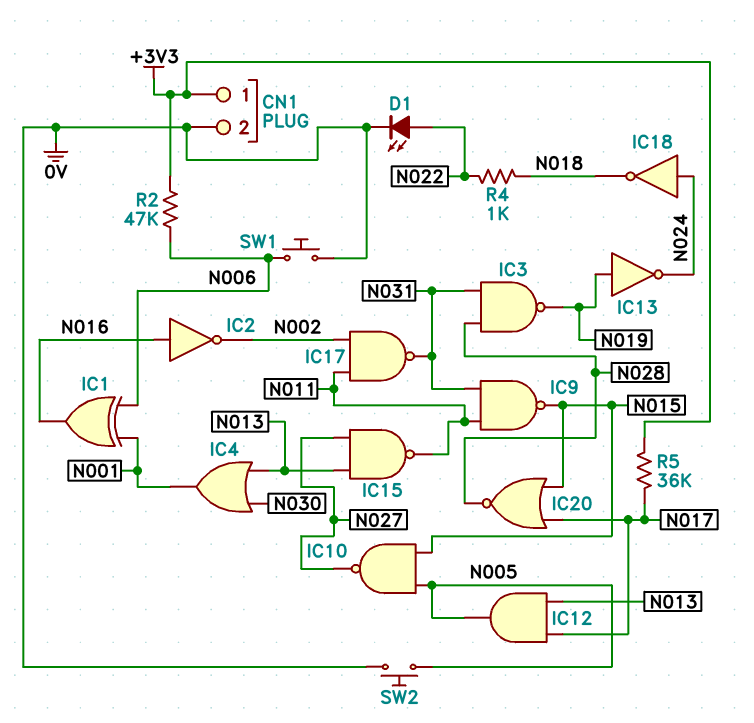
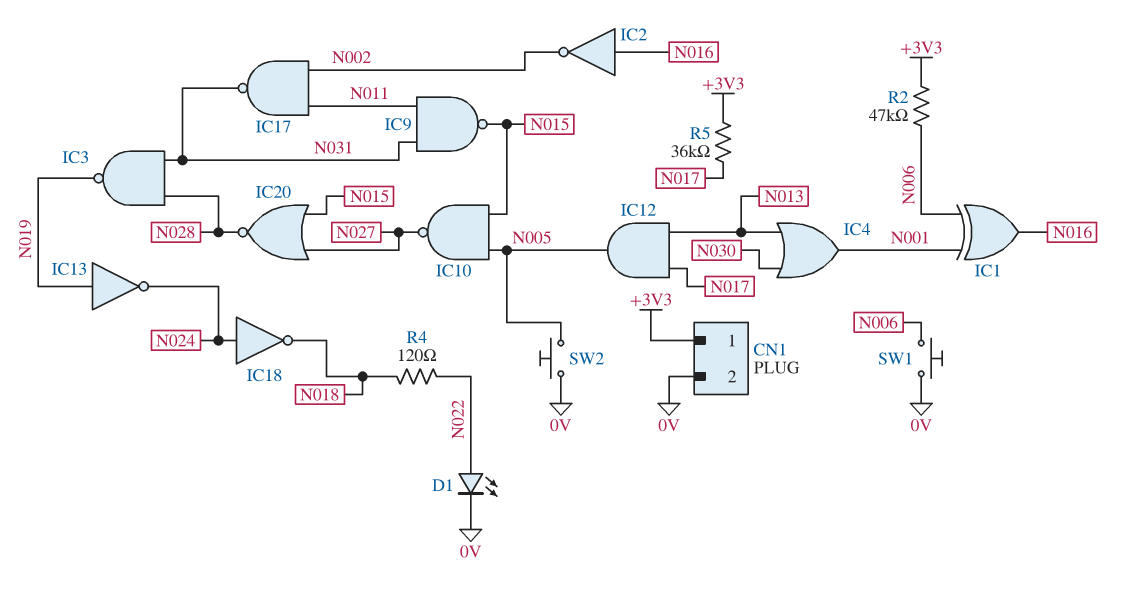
IC15: NAND (in N013, in N027, out N011) -> none
IC20: NOR (in N015, in N017, out N028) -> NOR (in N015, in N027, out N028)
R4: 1k (N018, N022) -> 120 (N018, N022)

